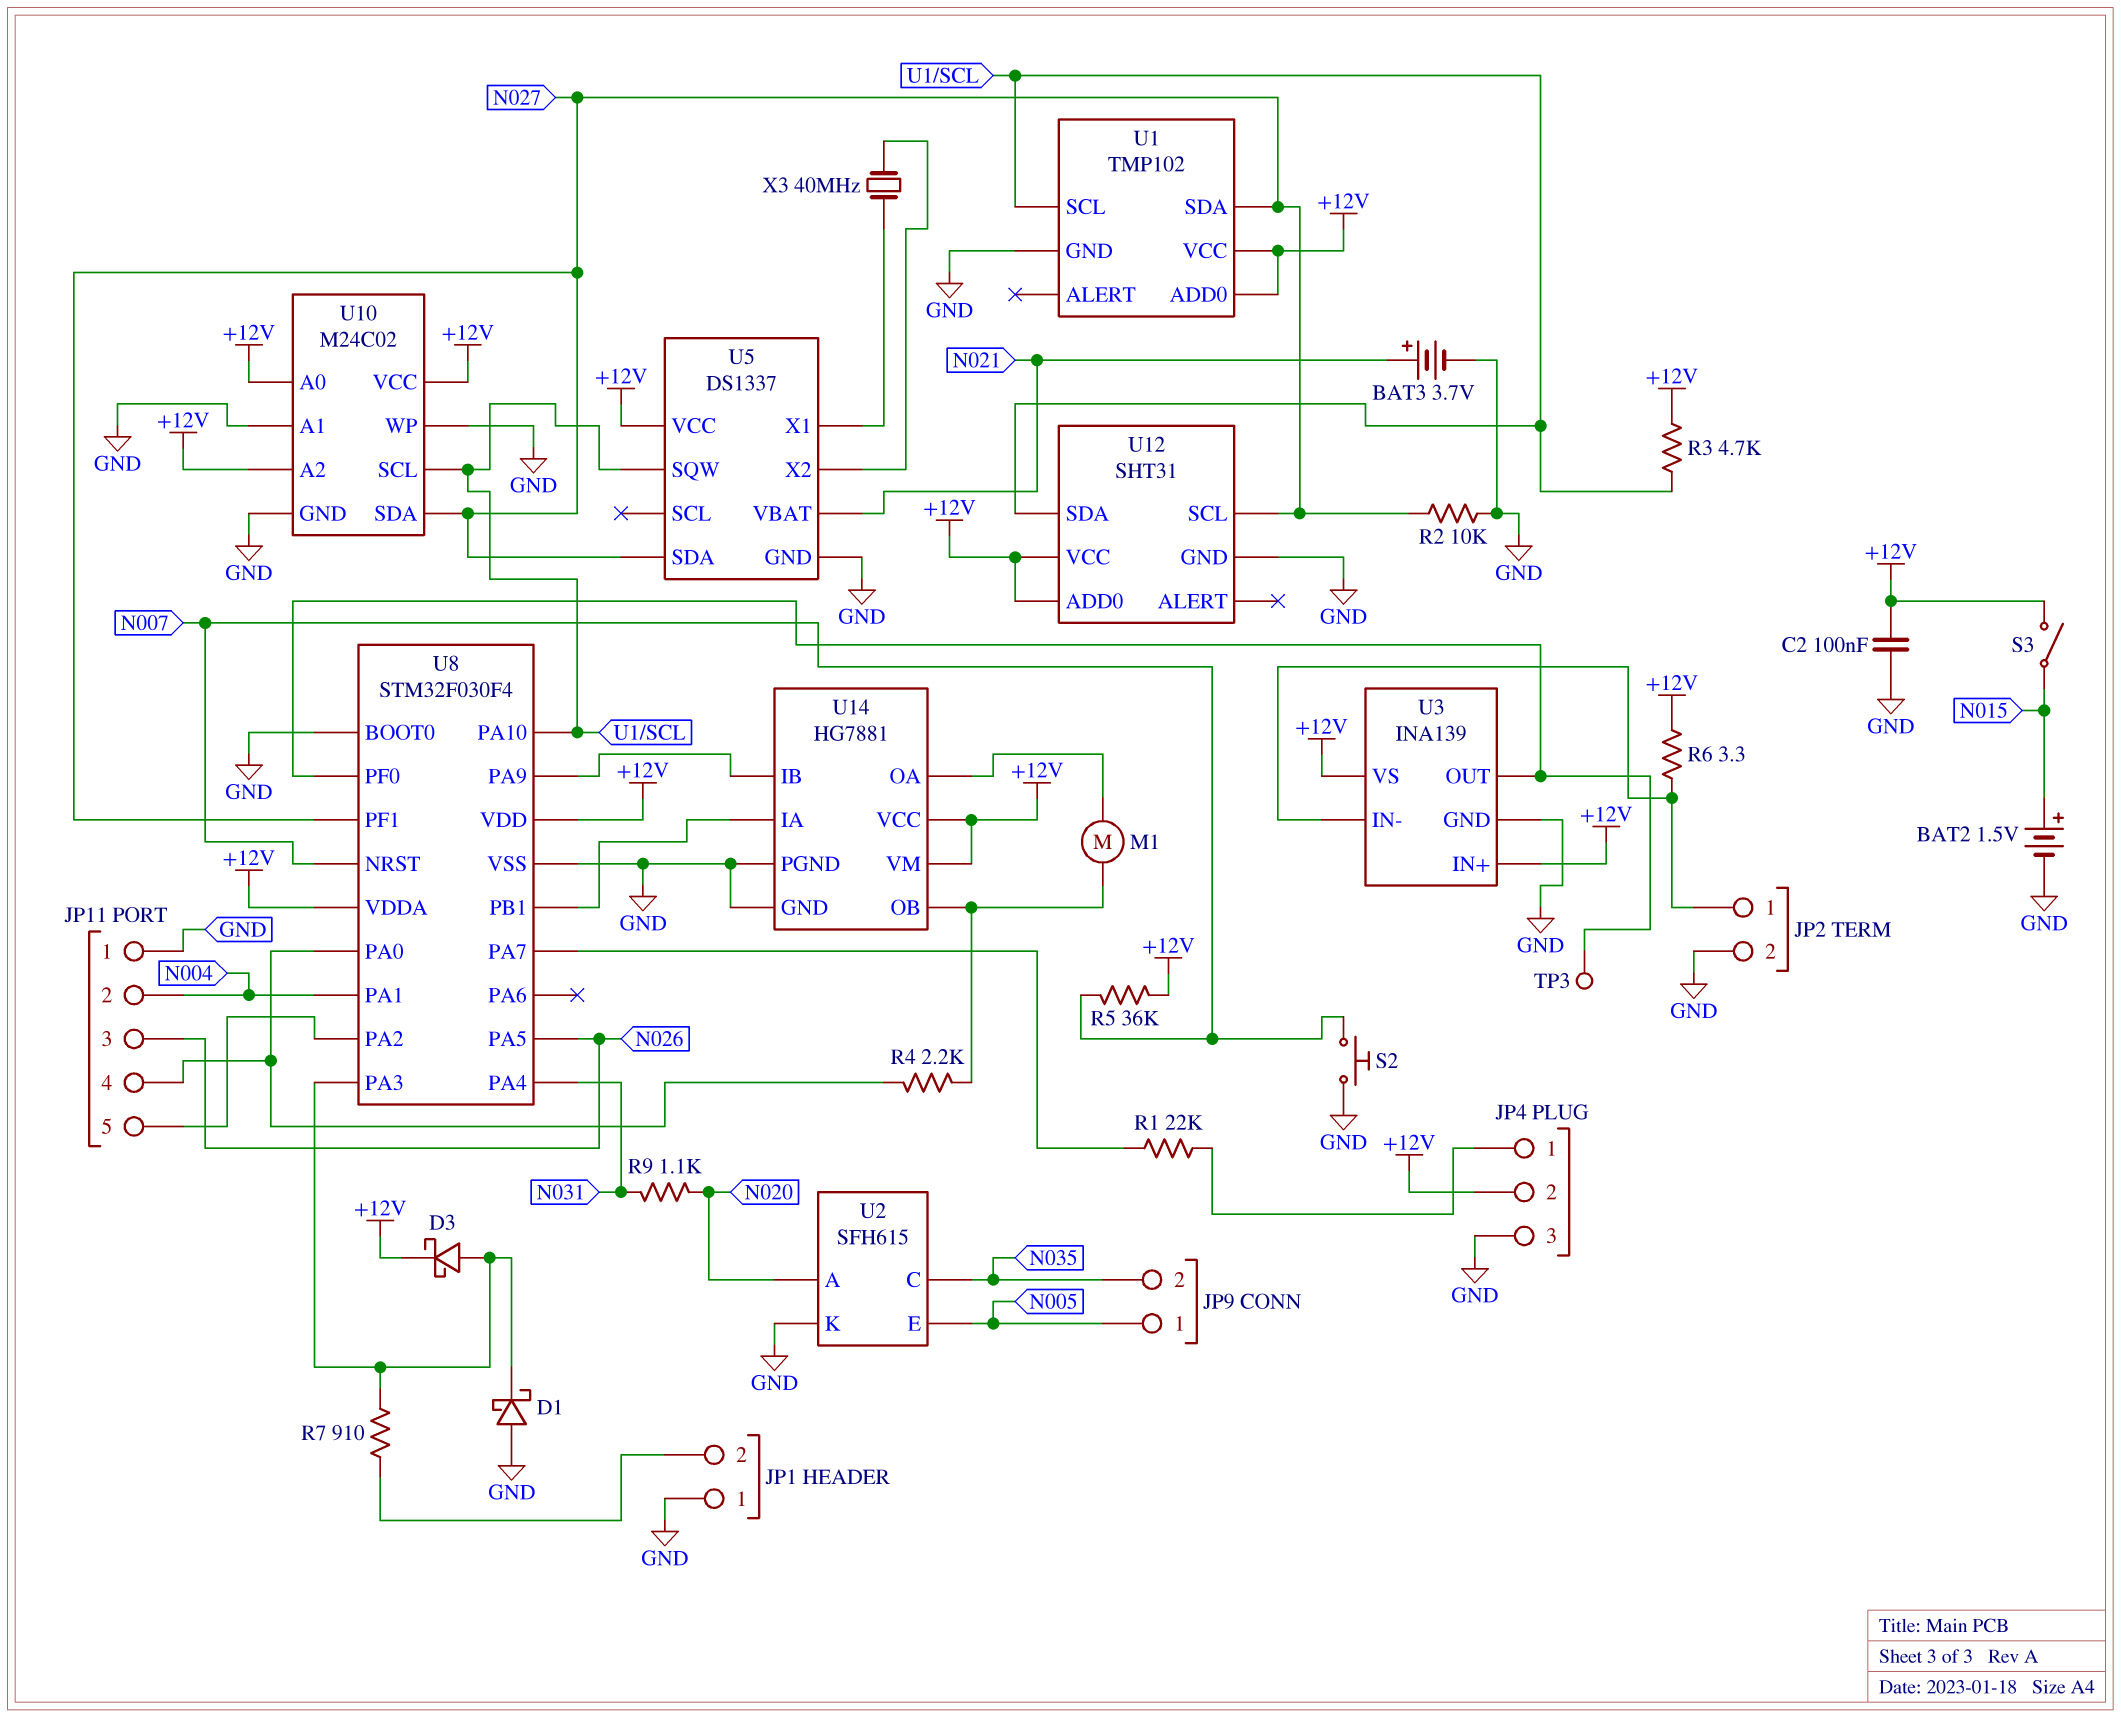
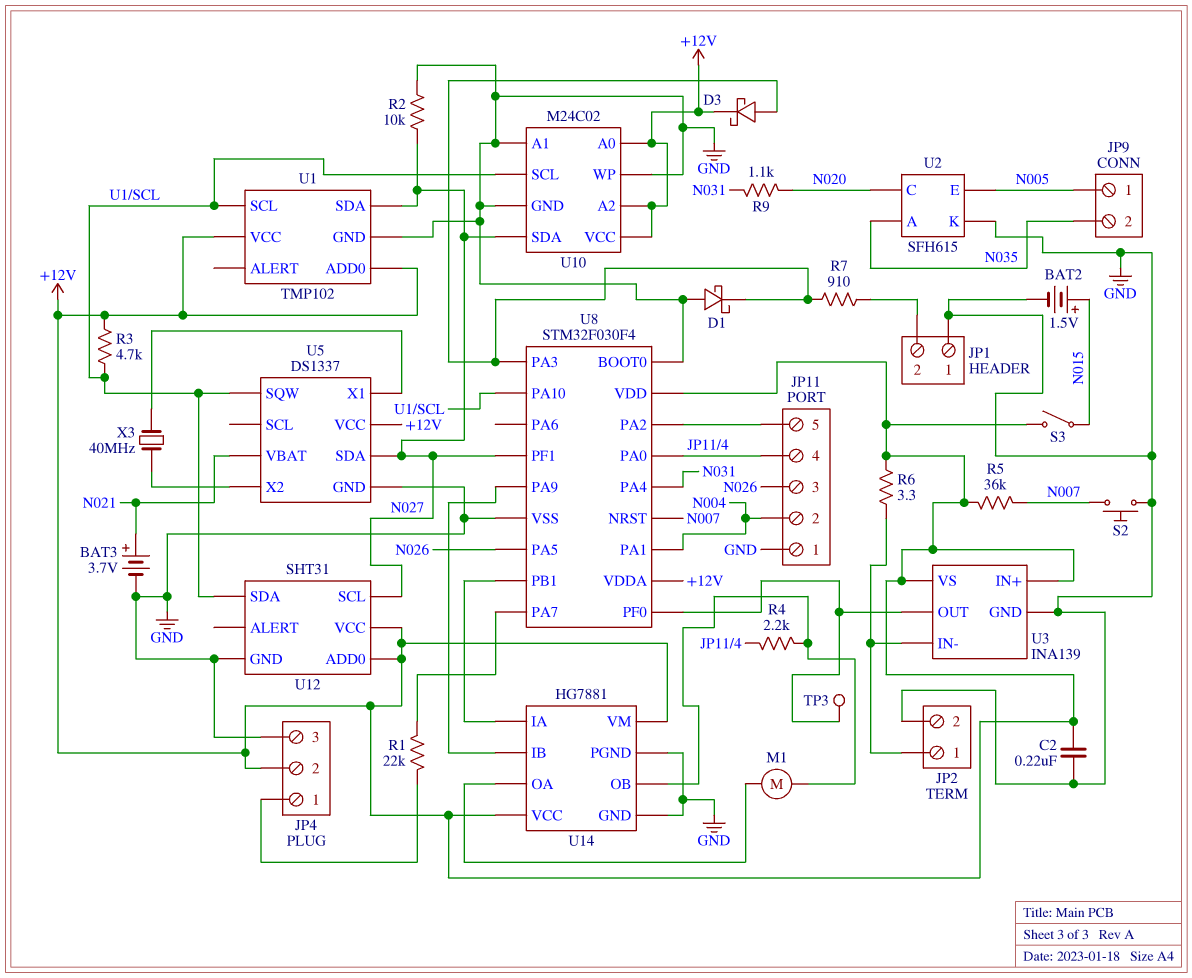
C2: 100nF (+12V, GND) -> 220nF (+12V, GND)
U2 pin A: N020 -> N035
U2 pin C: N035 -> N020

